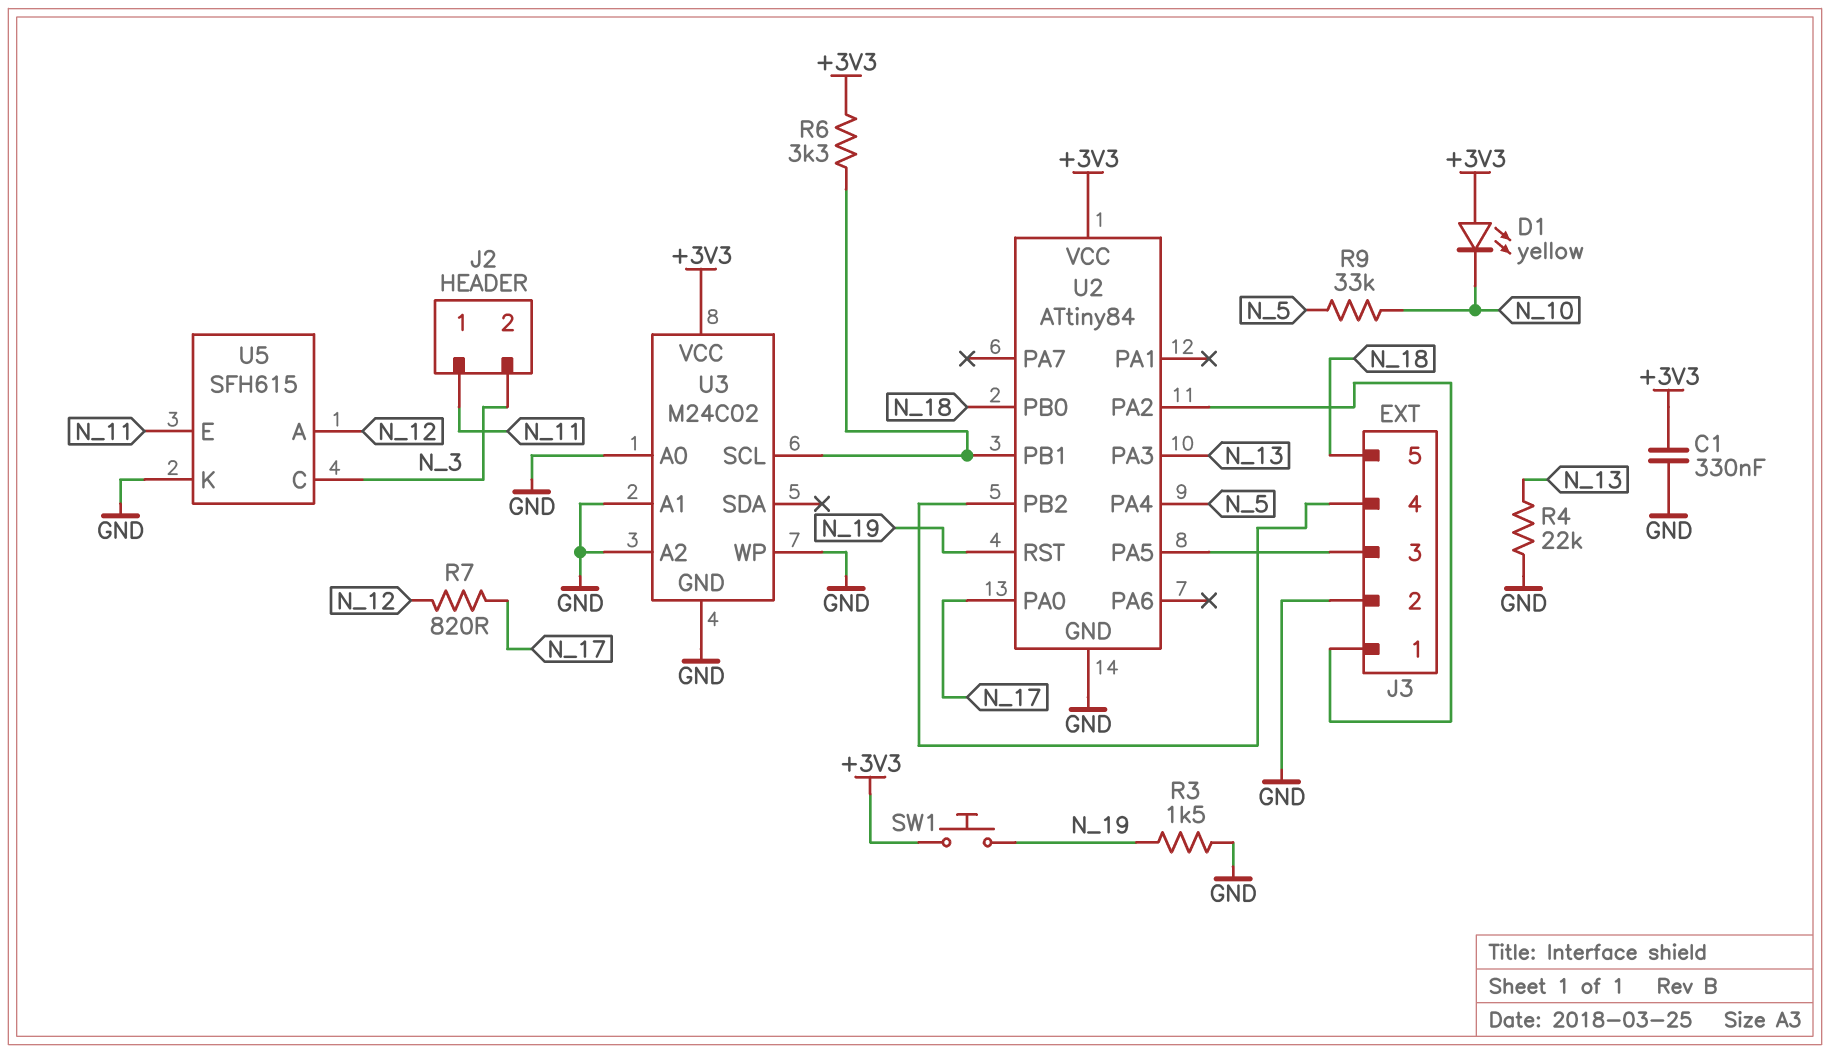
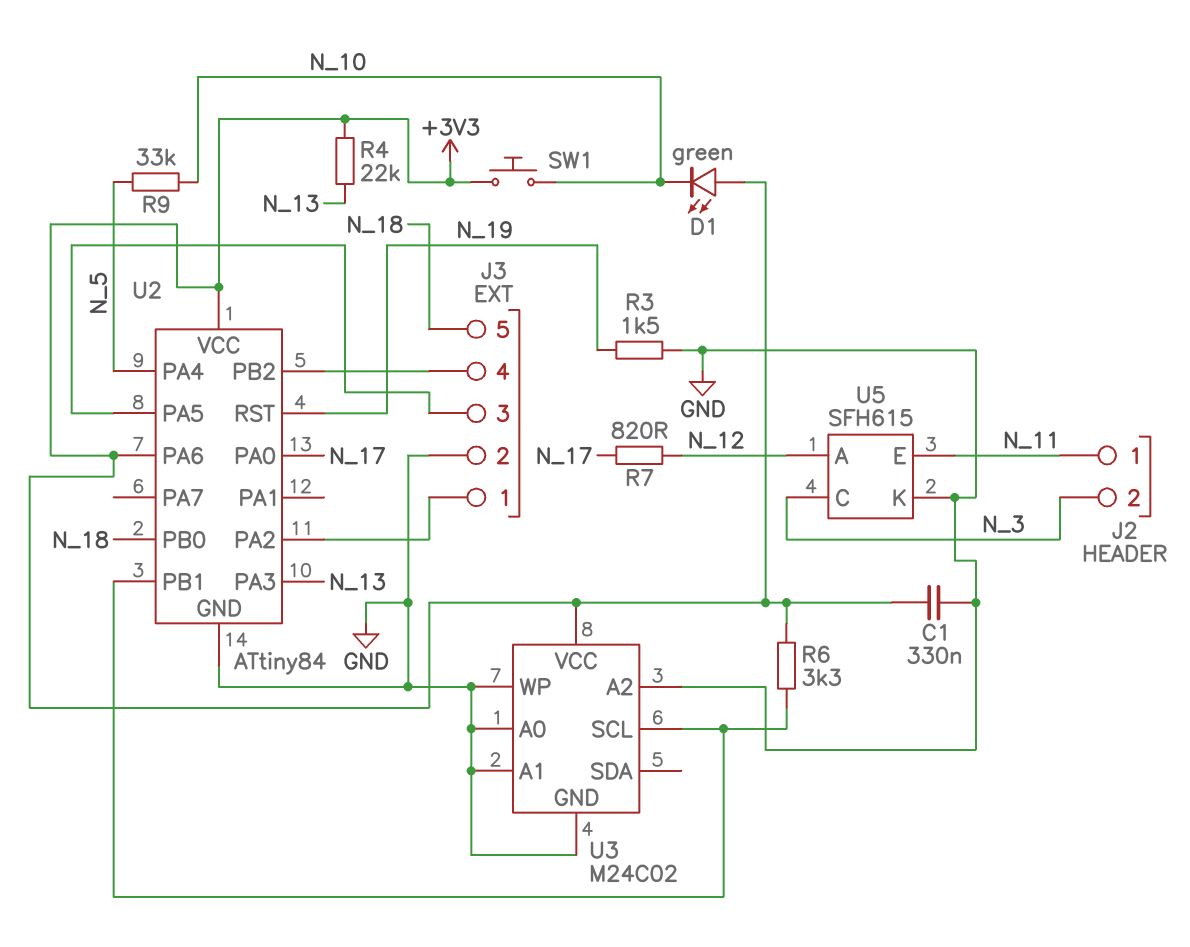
D1: LED yellow (A +3V3, K N_10) -> LED green (A +3V3, K N_10)
R4: 22k (GND, N_13) -> 22k (+3V3, N_13)
SW1: button (+3V3, N_19) -> button (+3V3, N_10)
U2 pin PA6: none -> +3V3

